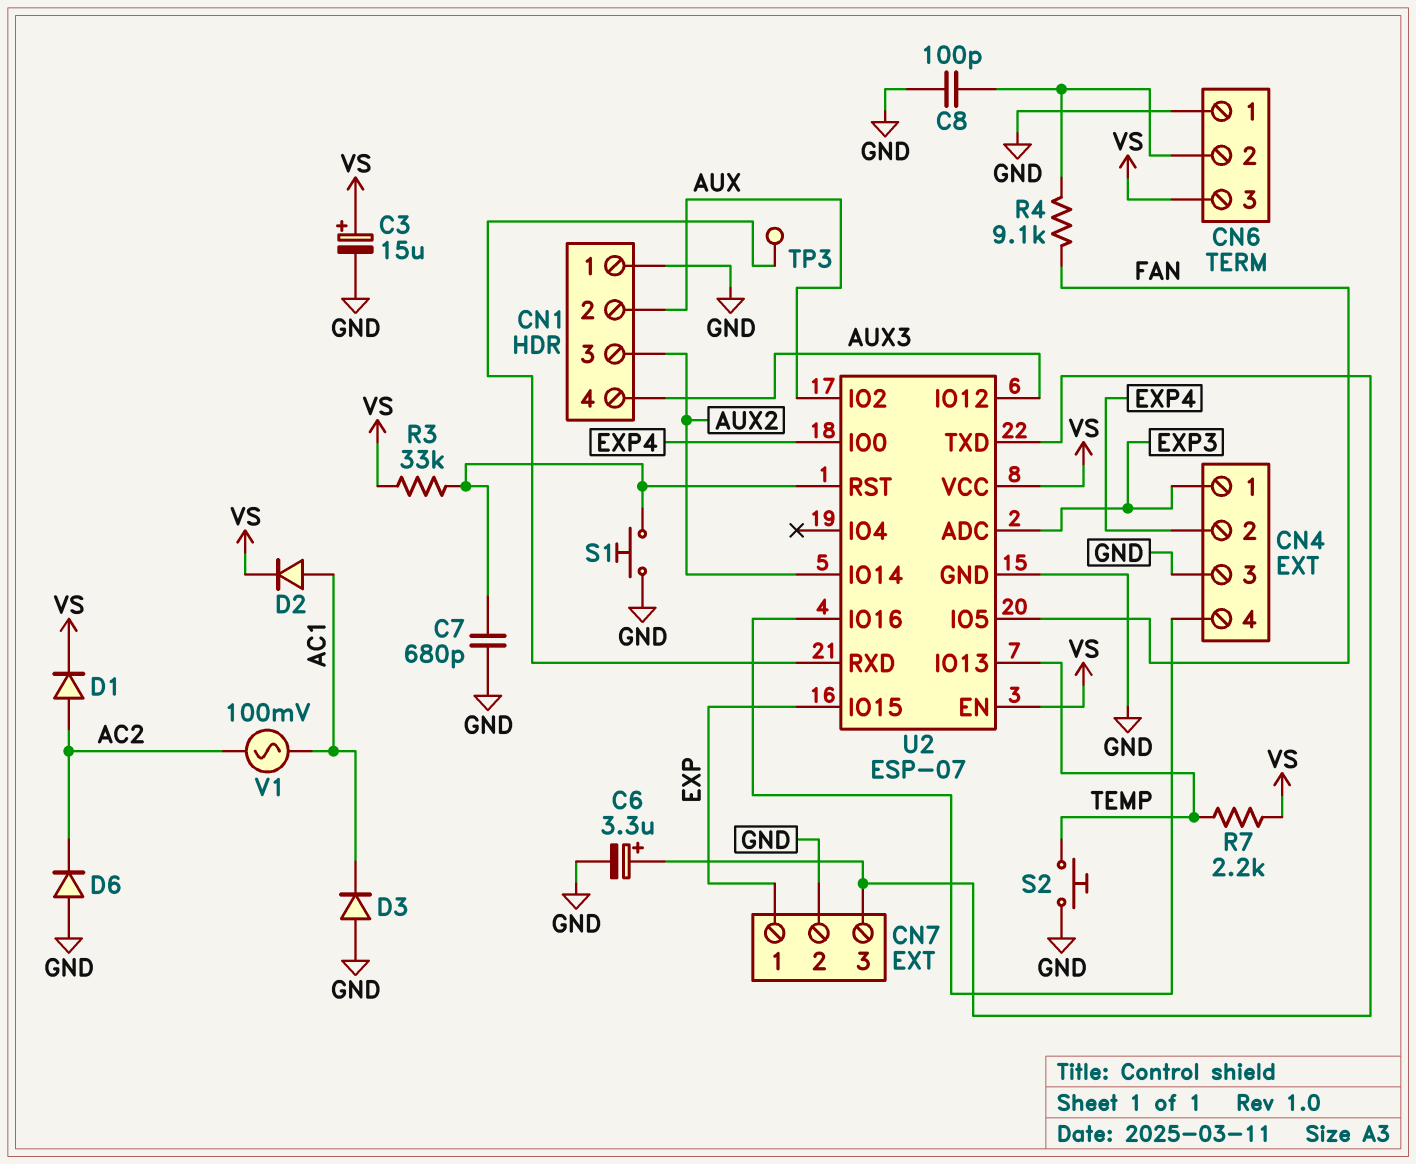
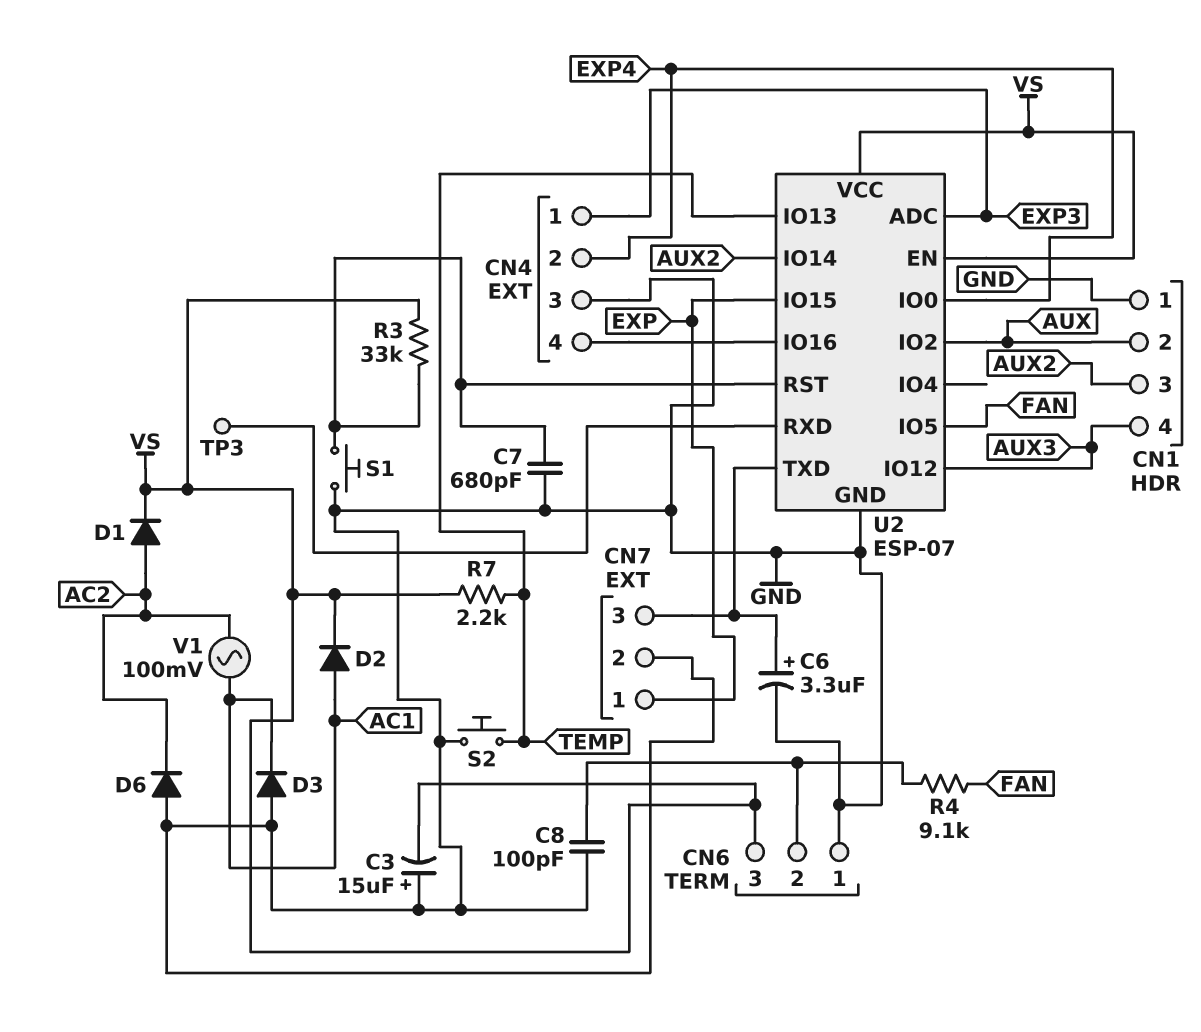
C3: 15uF (plus VS, minus GND) -> 15uF (plus GND, minus VS)

